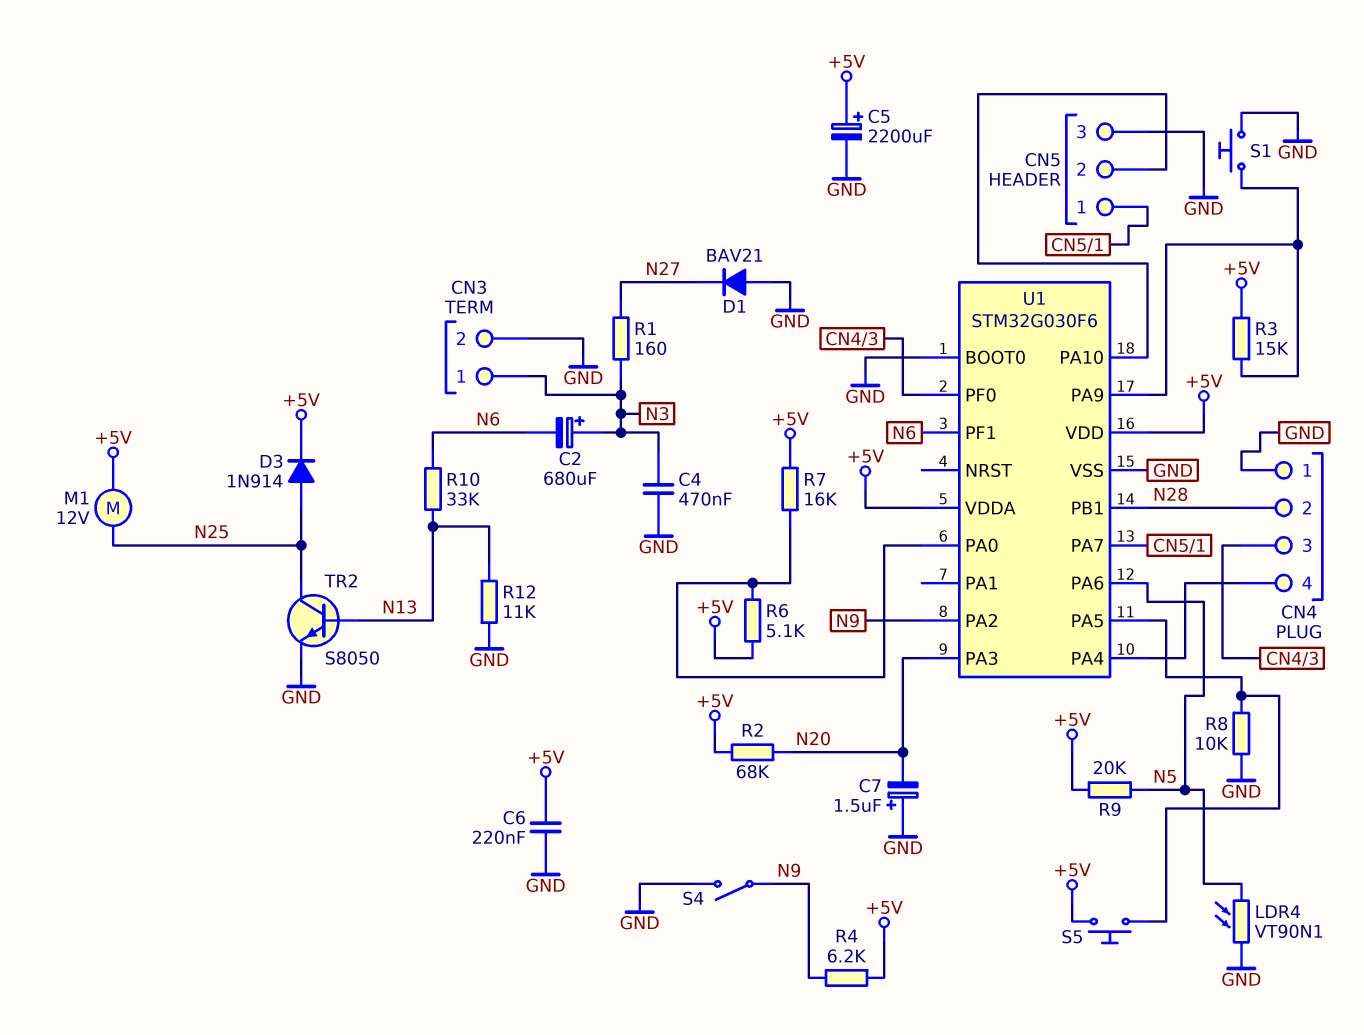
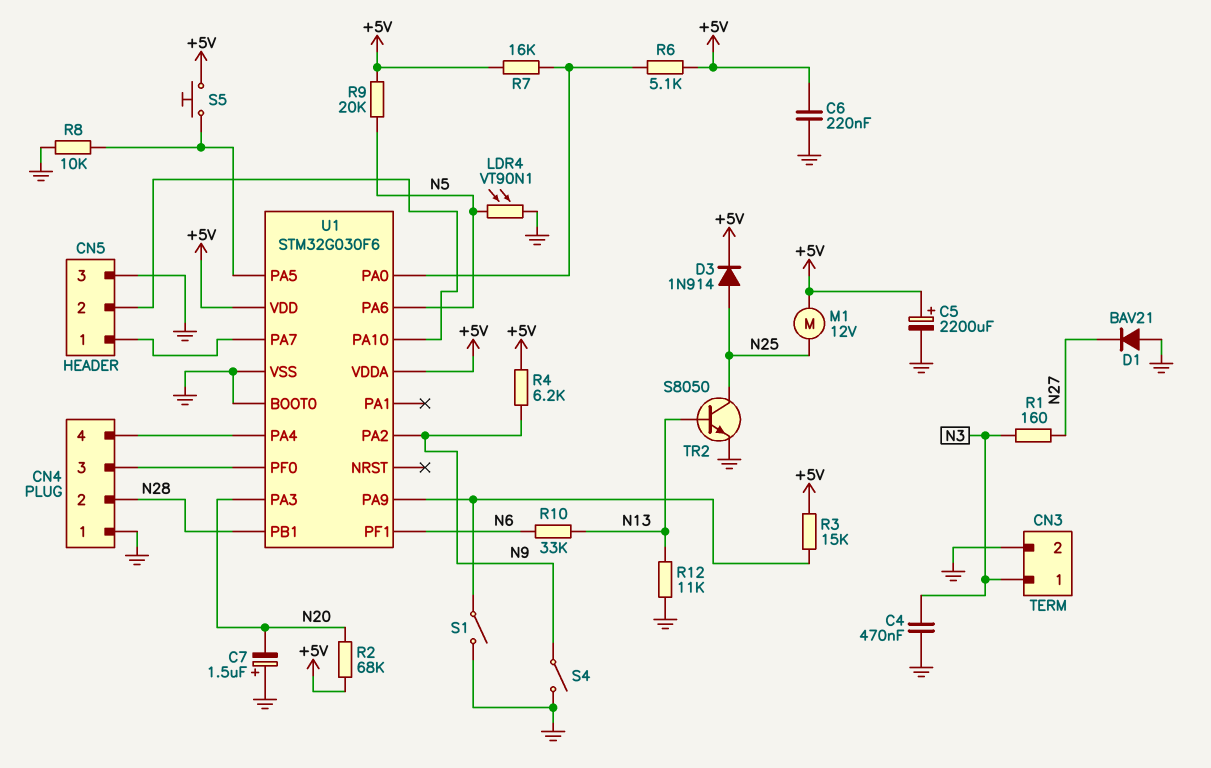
C2: 680uF (plus N3, minus N6) -> none
S1: button (GND, U1/PA9) -> switch (GND, U1/PA9)

